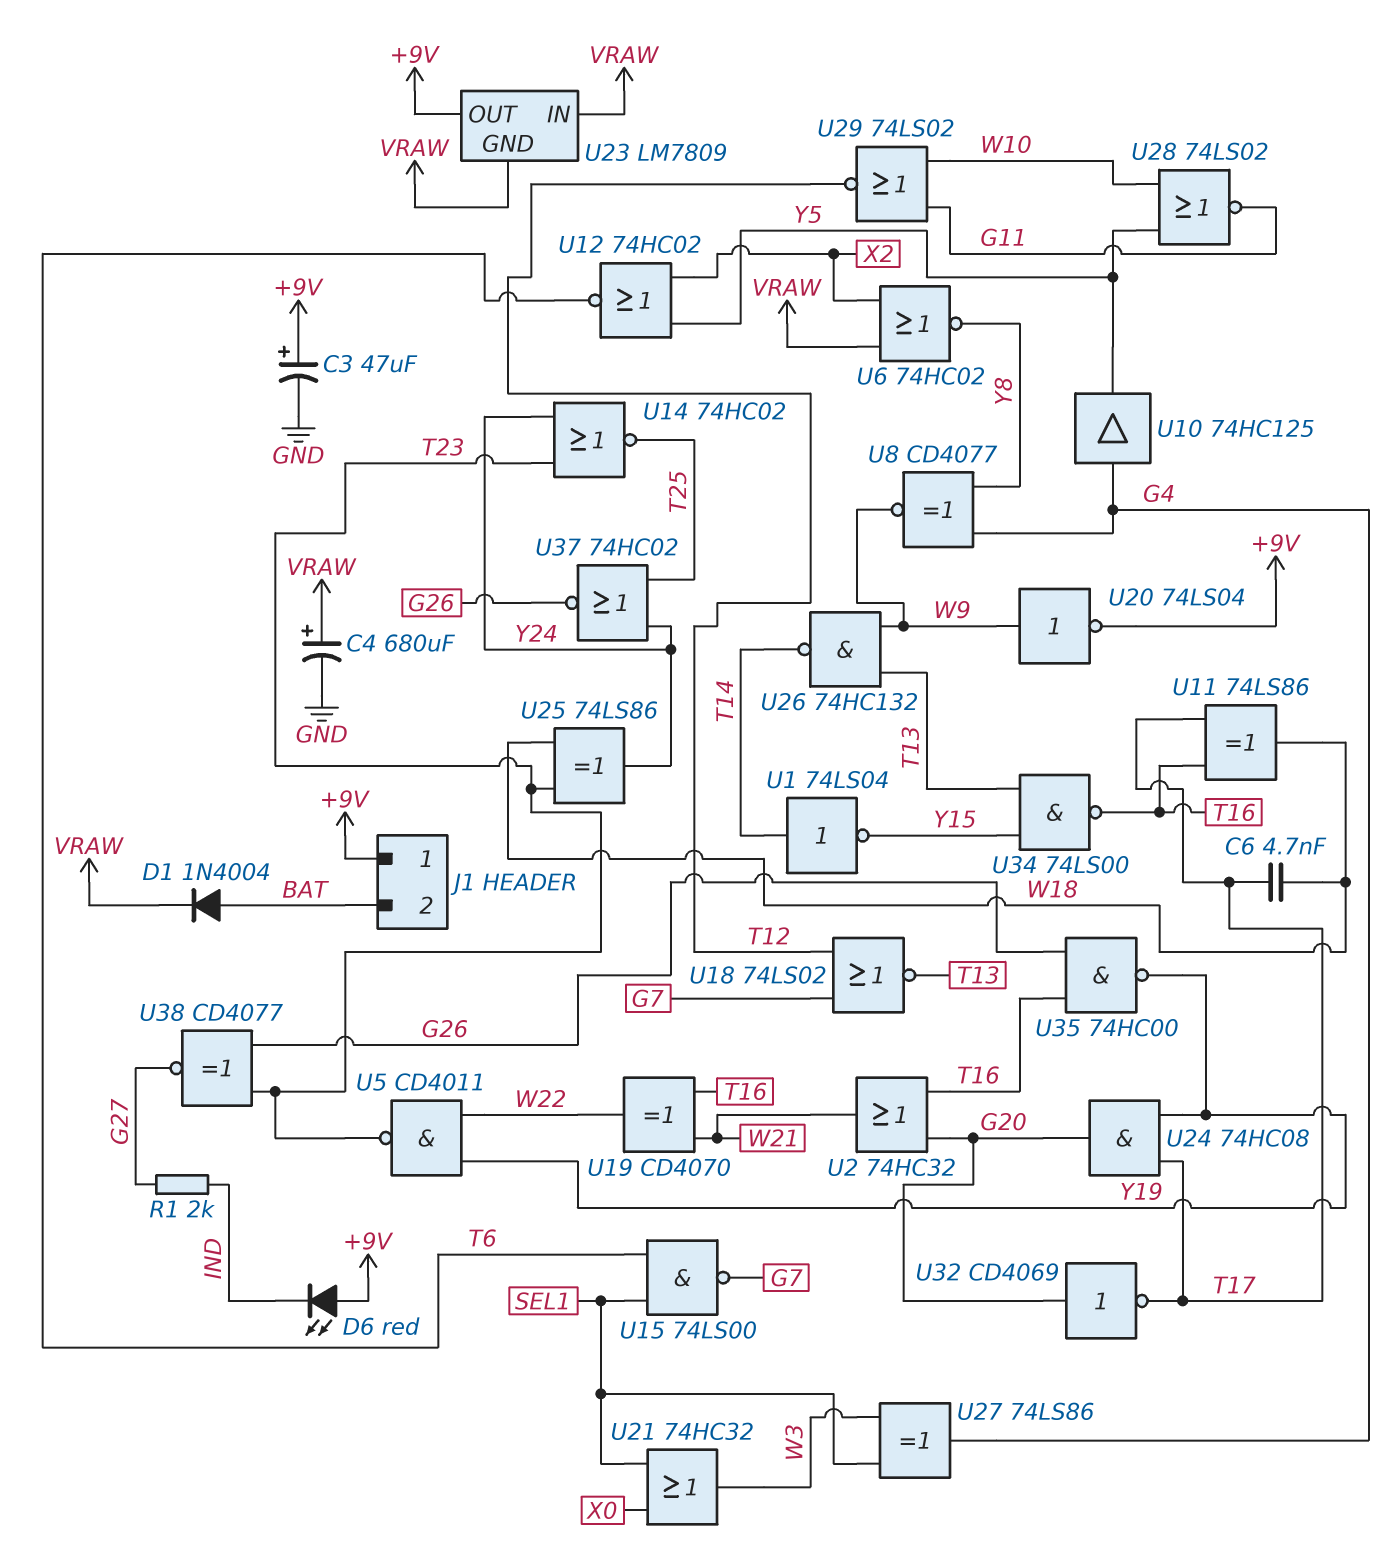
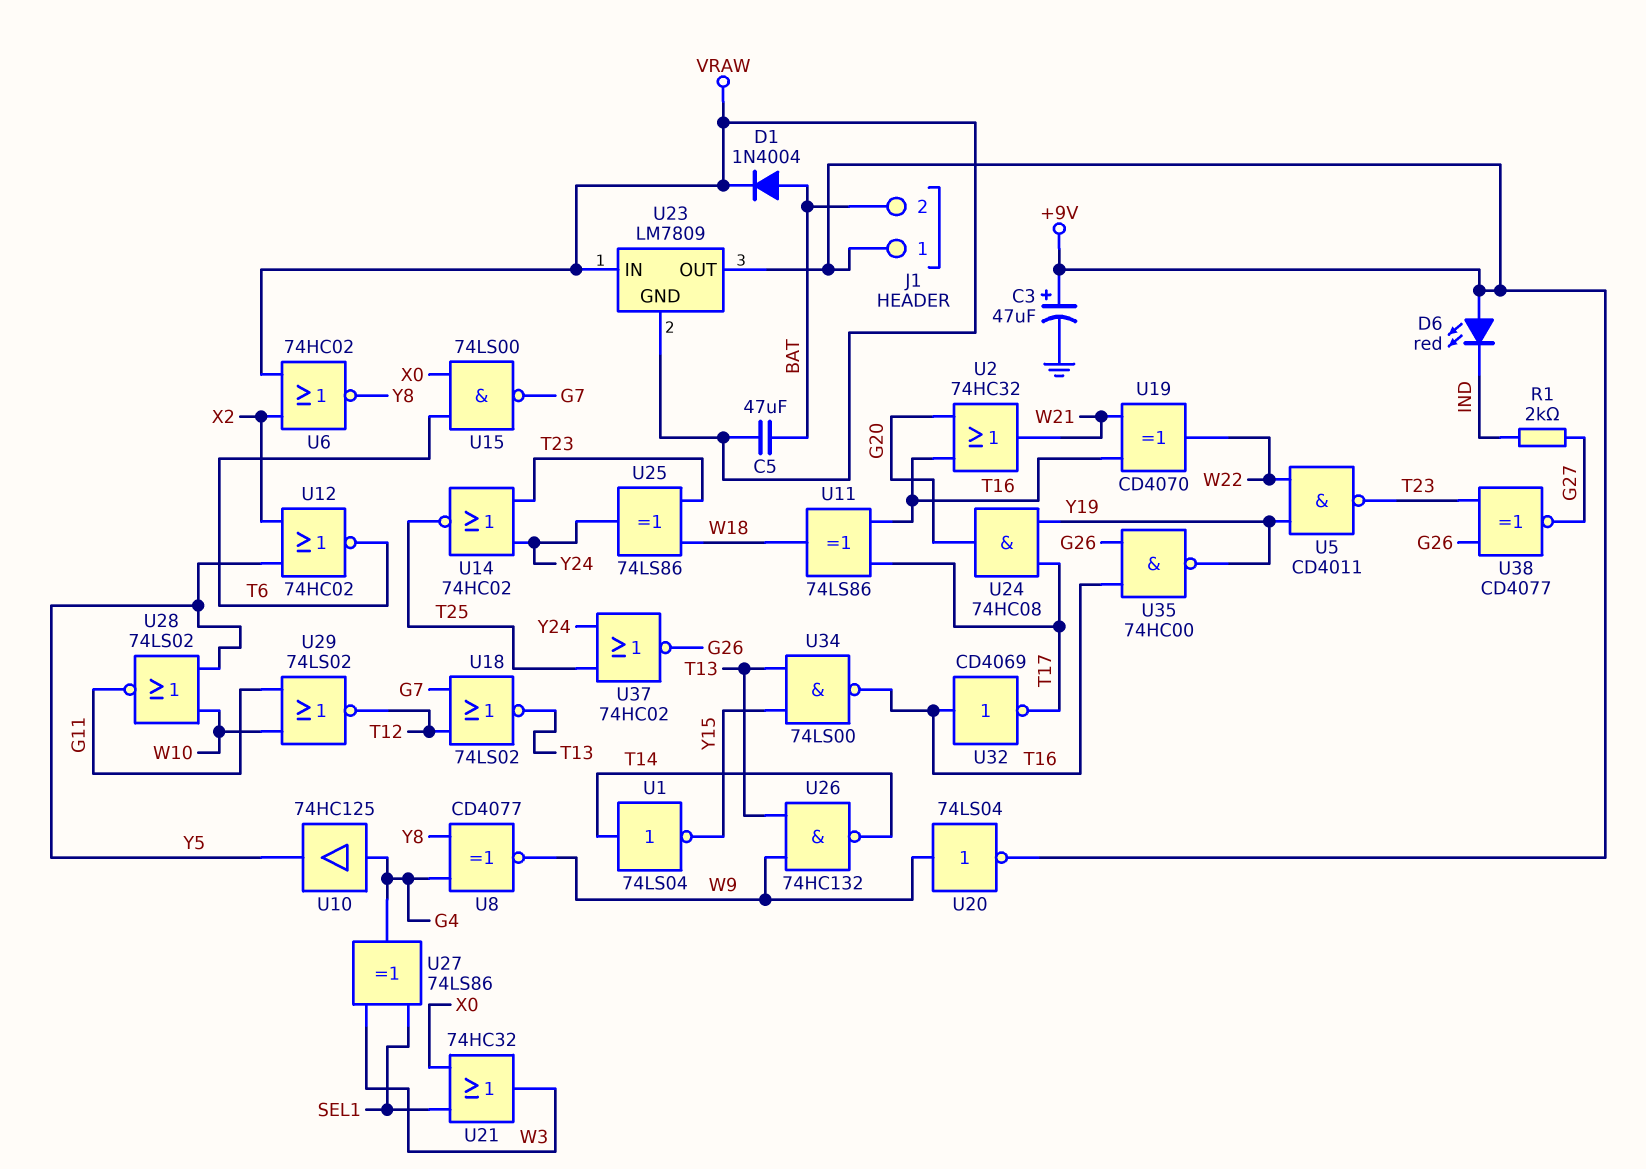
C4: 680uF (plus VRAW, minus GND) -> none
C5: none -> 47uF (BAT, VRAW)
C6: 4.7nF (T17, W18) -> none
U15: NAND 74LS00 (in SEL1, in T6, out G7) -> NAND 74LS00 (in T6, in X0, out G7)
U32: NOT CD4069 (in G20, out T17) -> NOT CD4069 (in T16, out T17)

